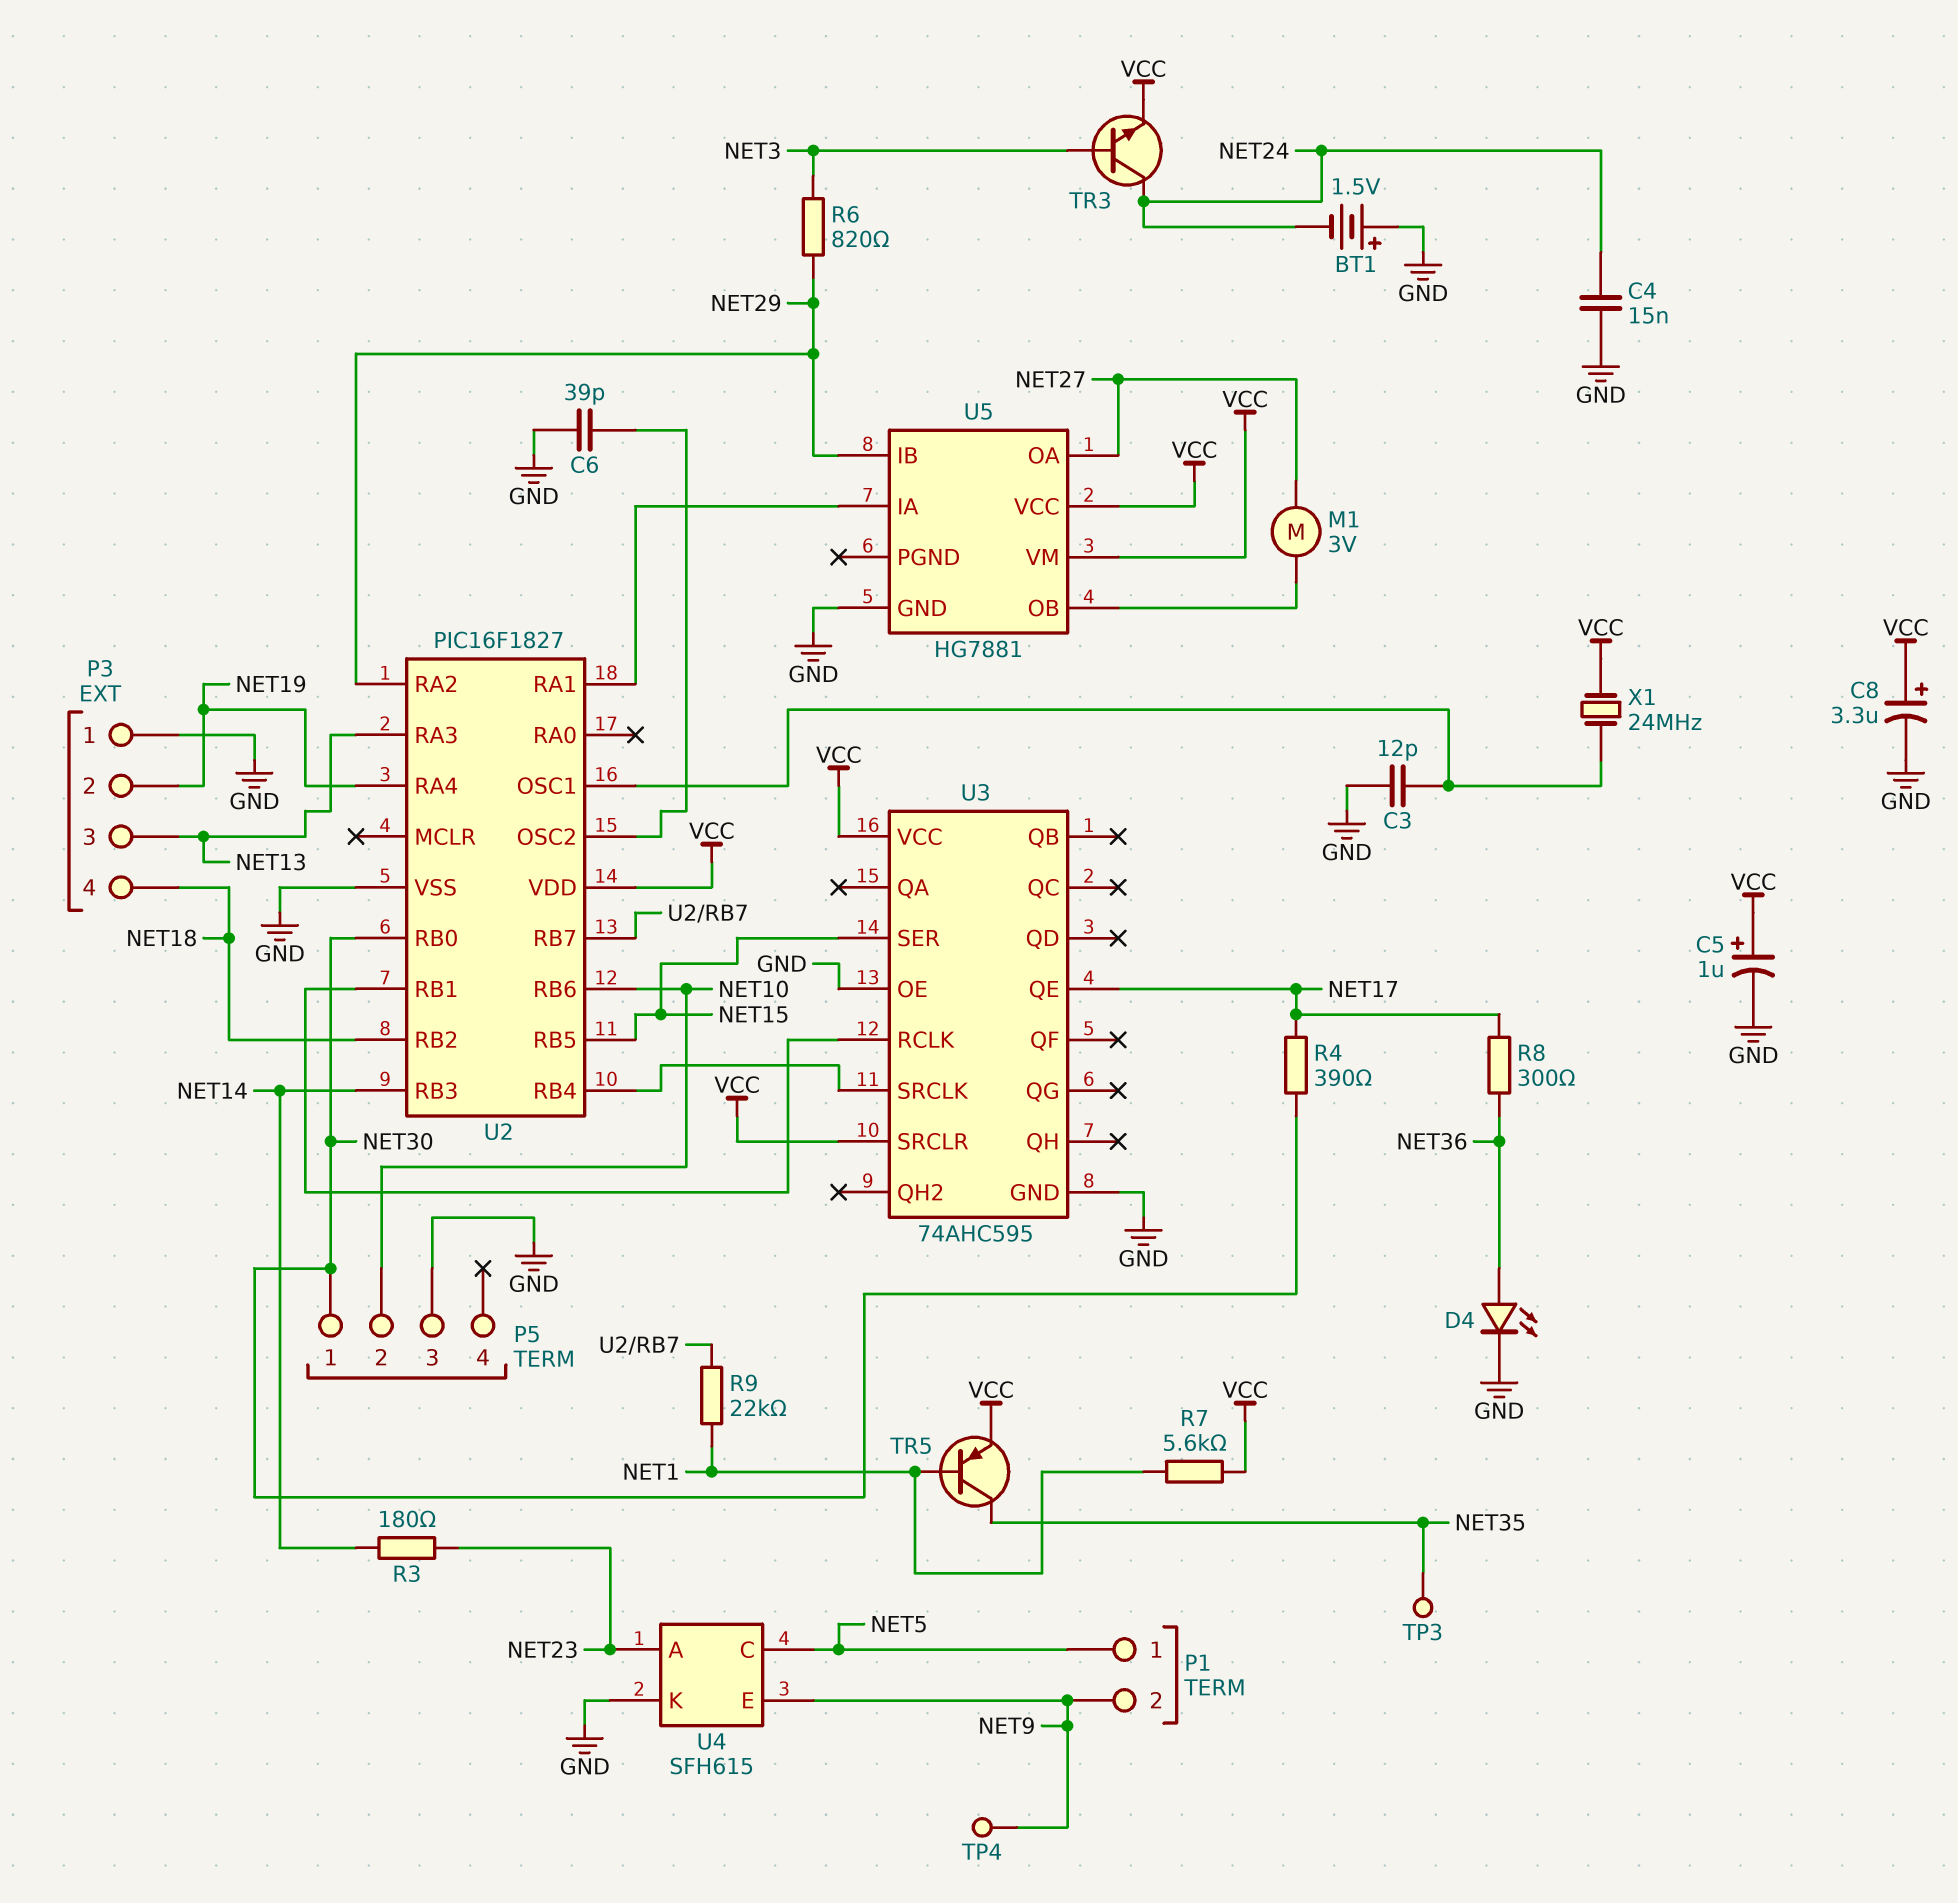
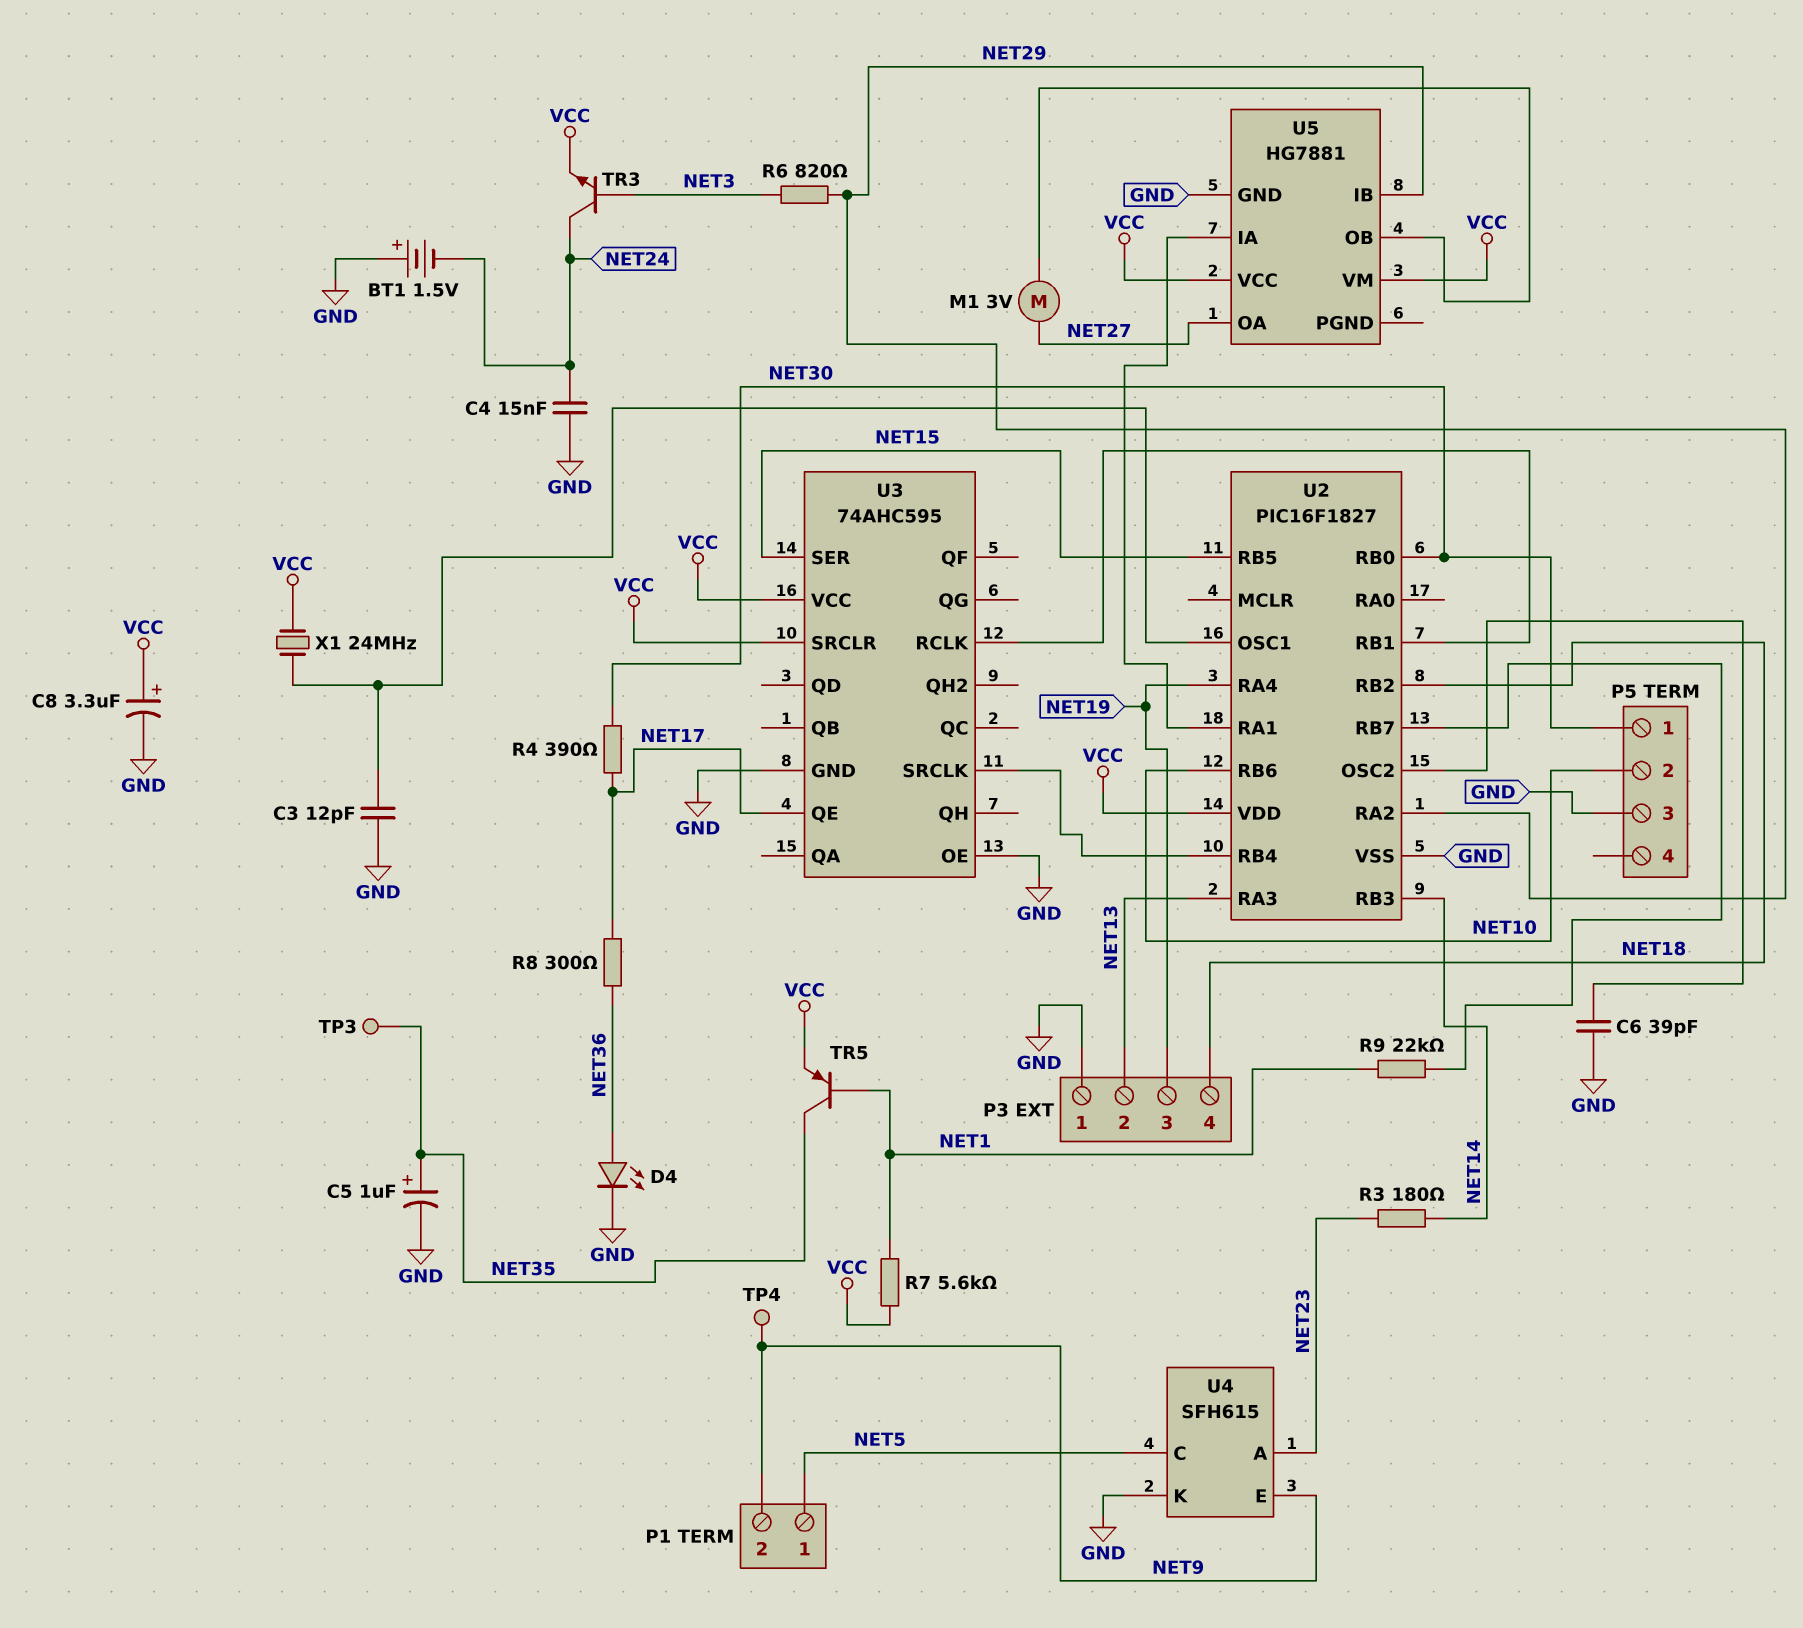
C5: 1uF (plus VCC, minus GND) -> 1uF (plus NET35, minus GND)
P3 pin 2: NET19 -> NET13
P3 pin 3: NET13 -> NET19

